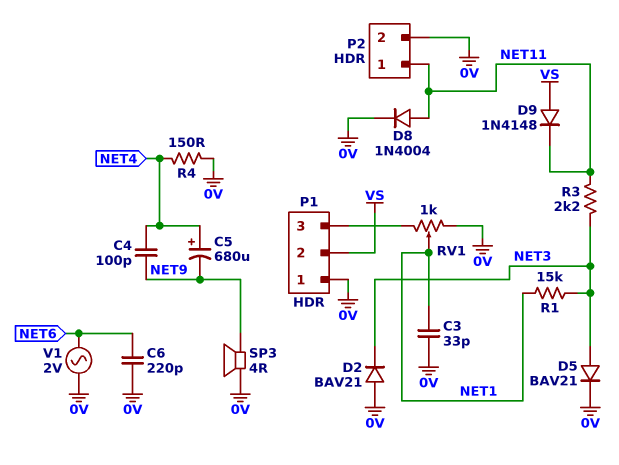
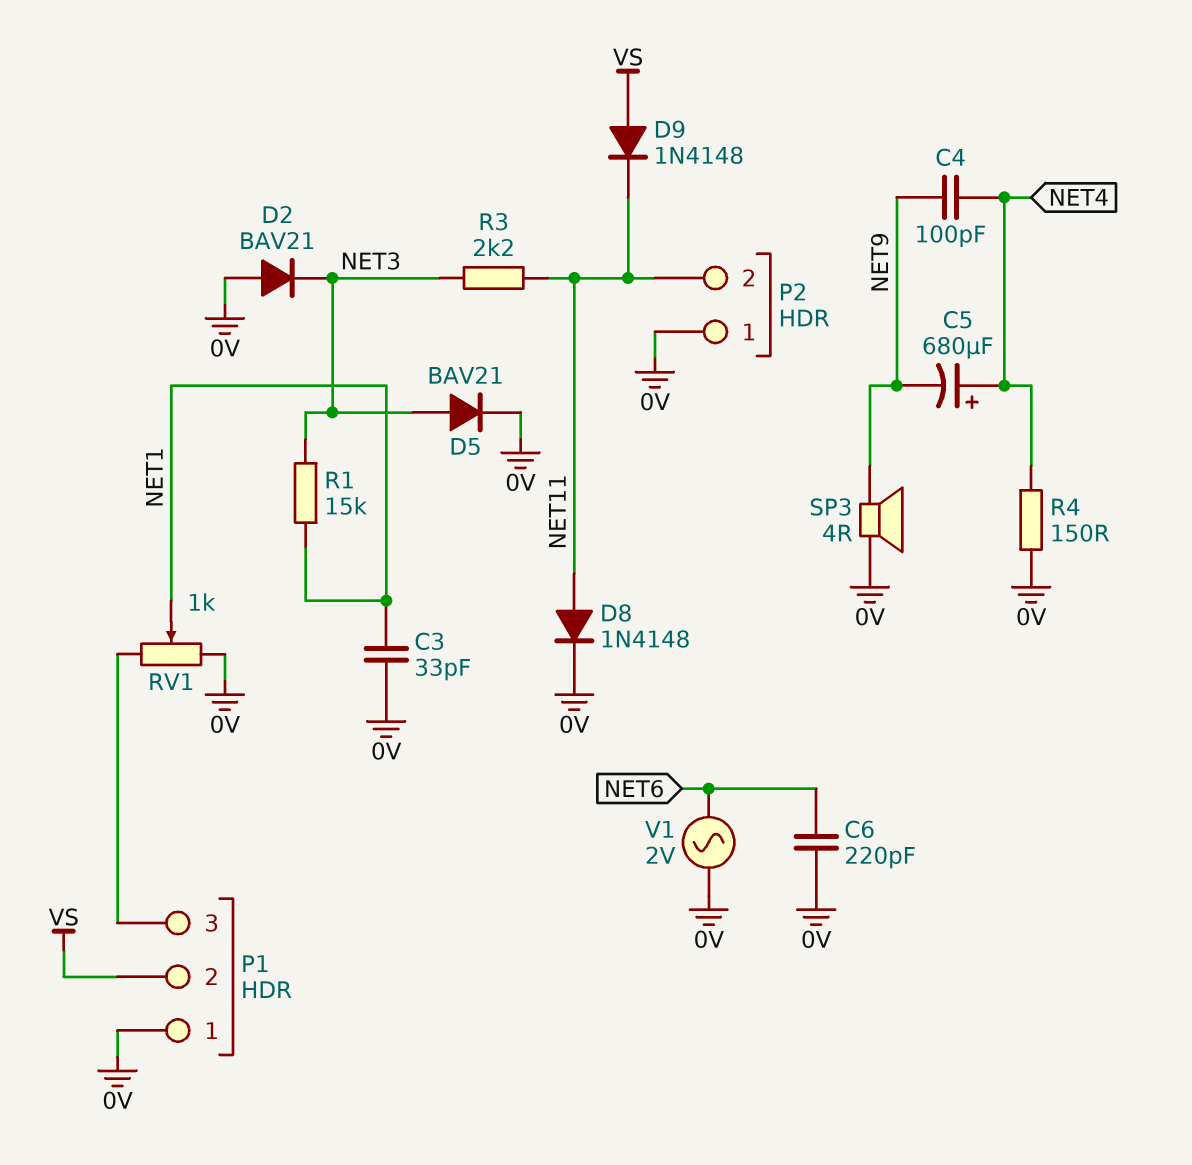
D8: diode 1N4004 (A NET11, K 0V) -> diode 1N4148 (A NET11, K 0V)
P2 pin 1: NET11 -> 0V
P2 pin 2: 0V -> NET11

